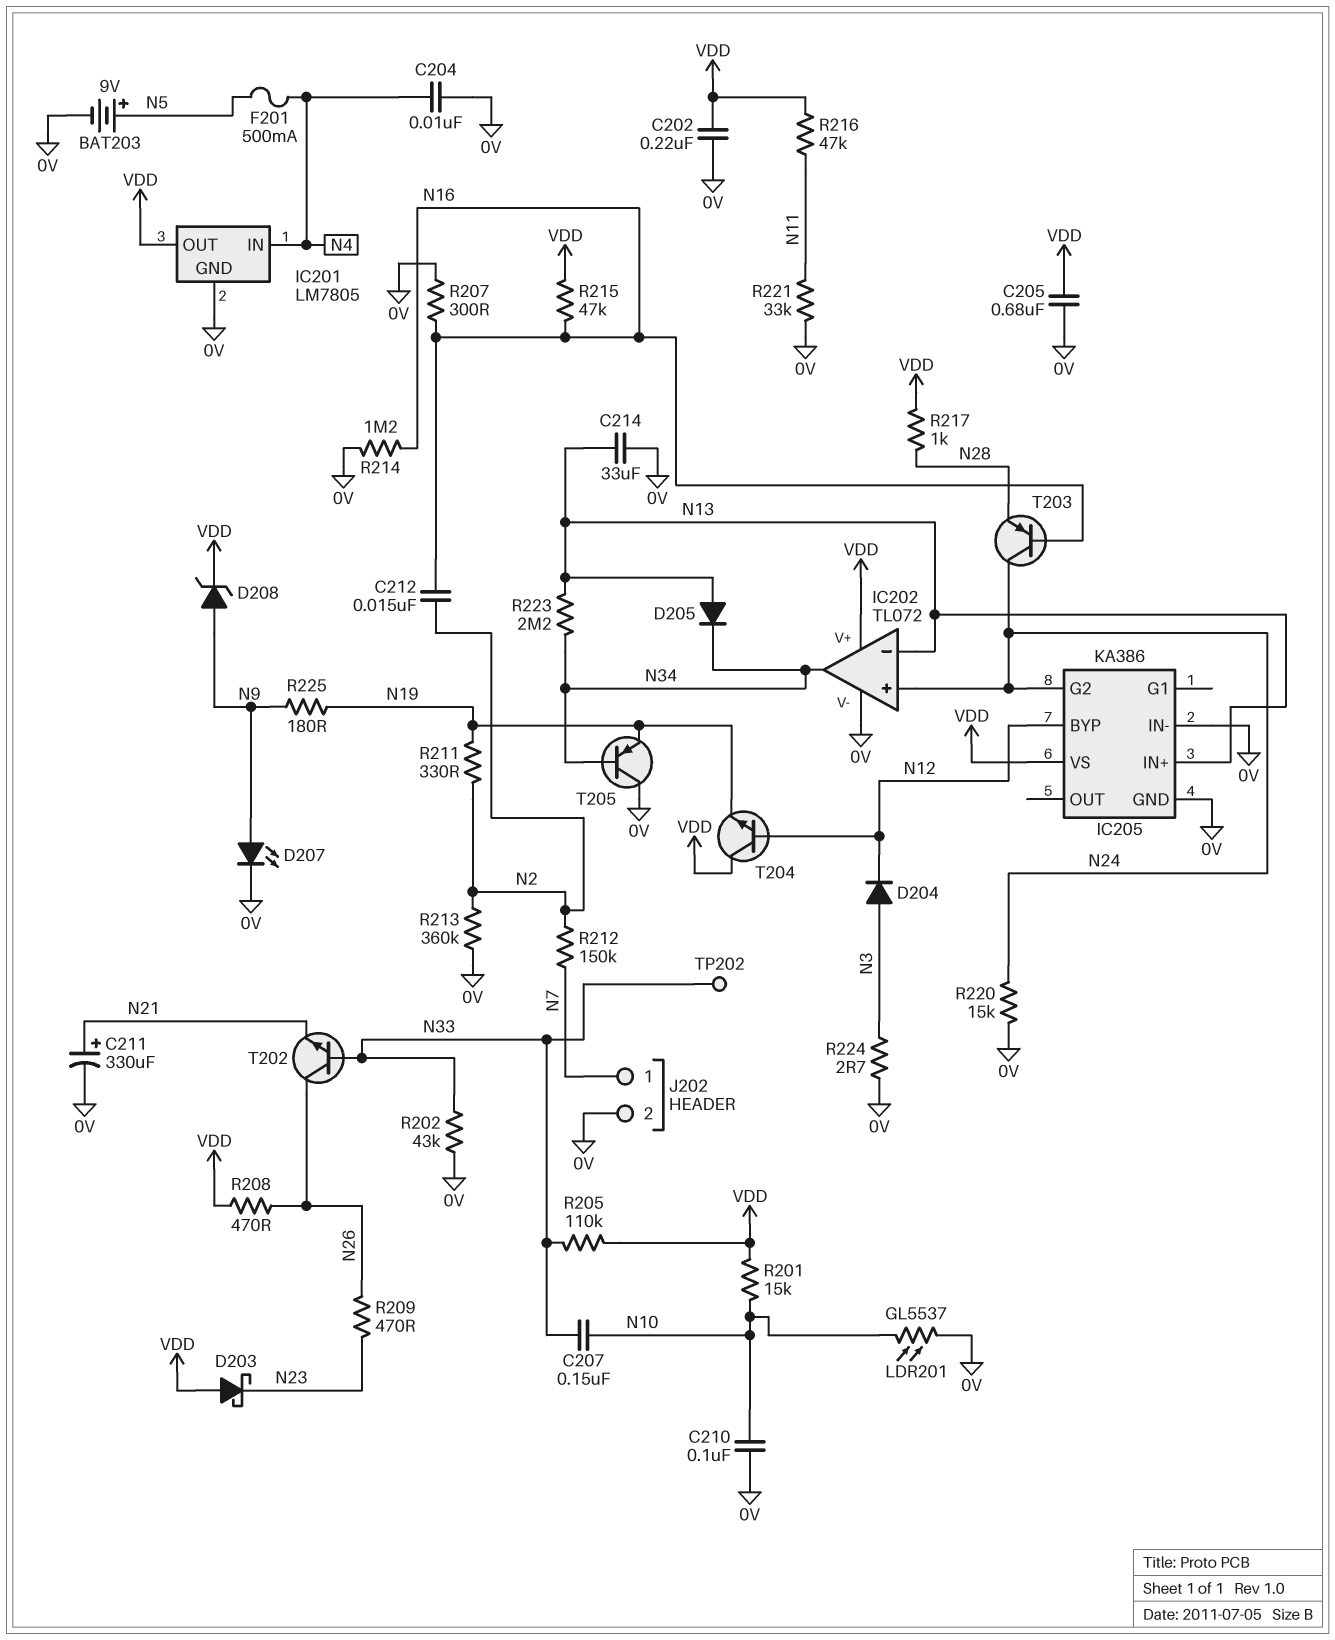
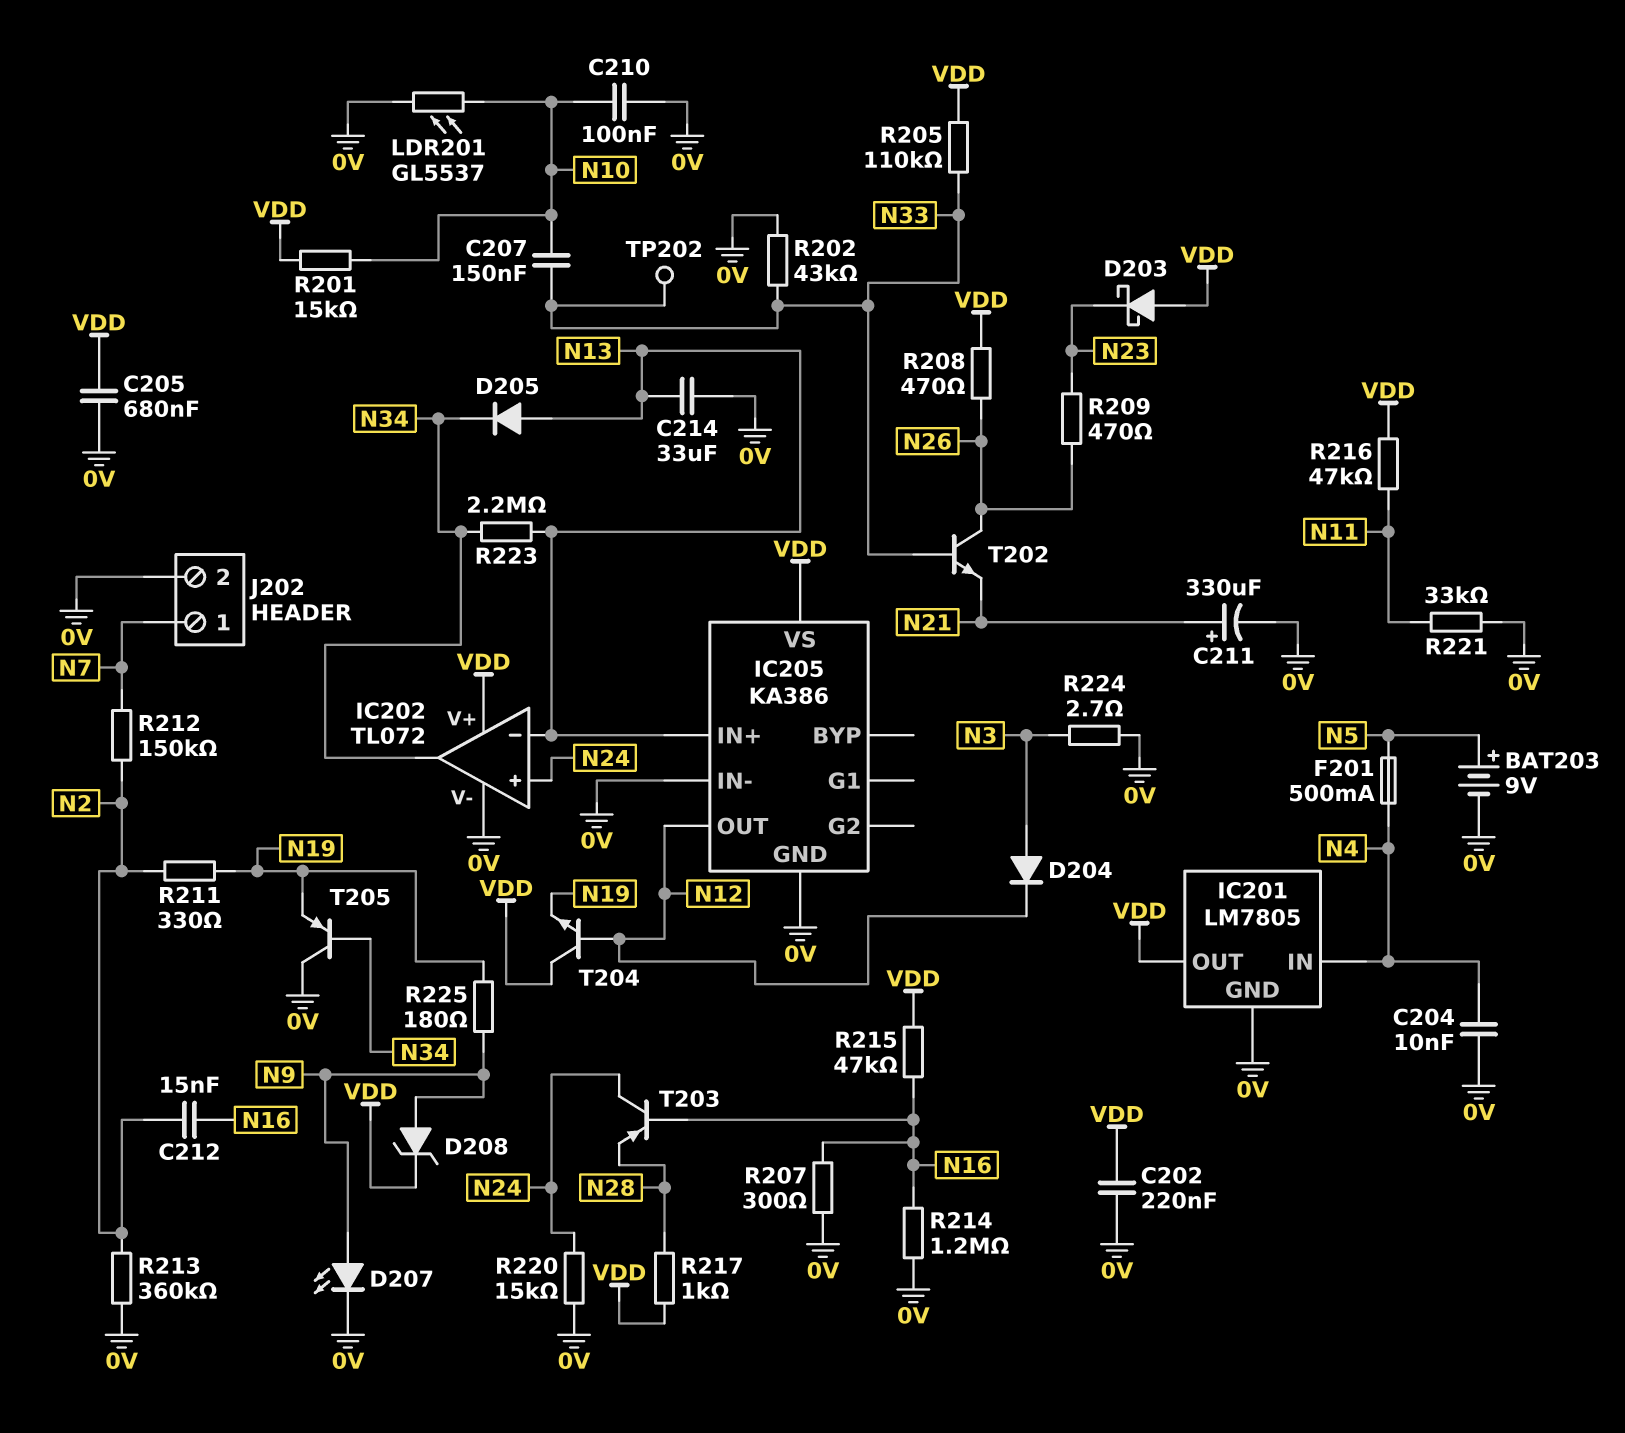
IC205 pin BYP: N12 -> none
IC205 pin G2: N24 -> none
IC205 pin OUT: none -> N12

